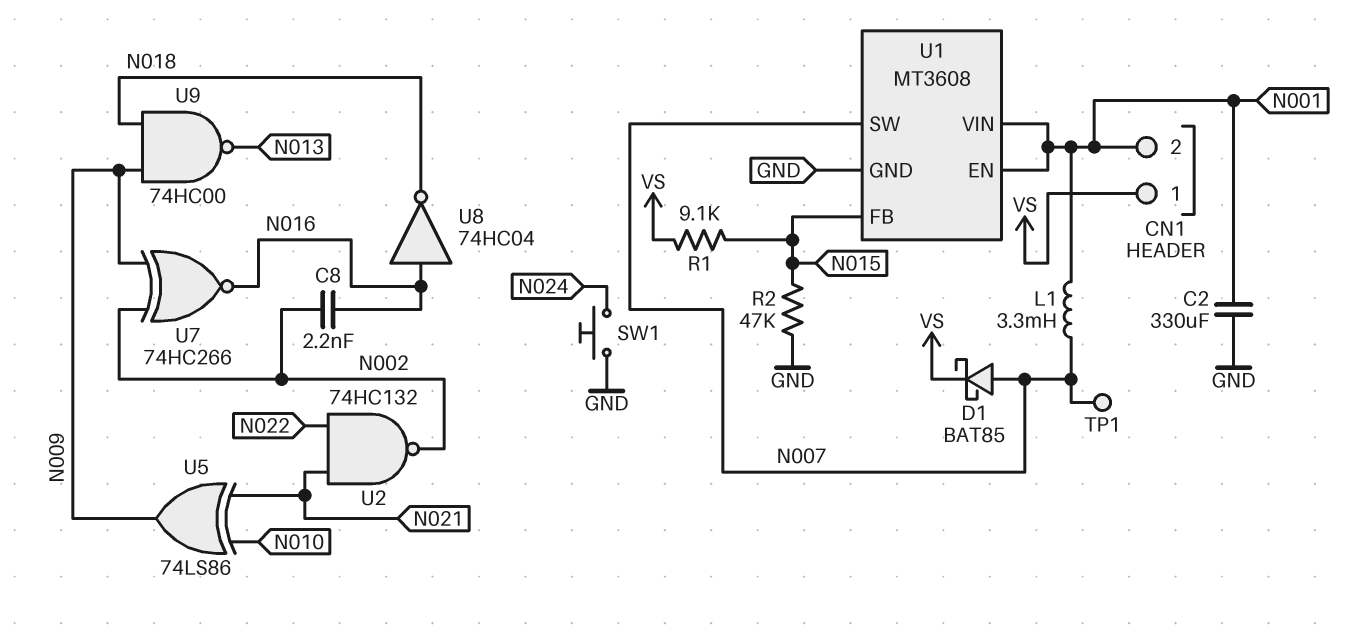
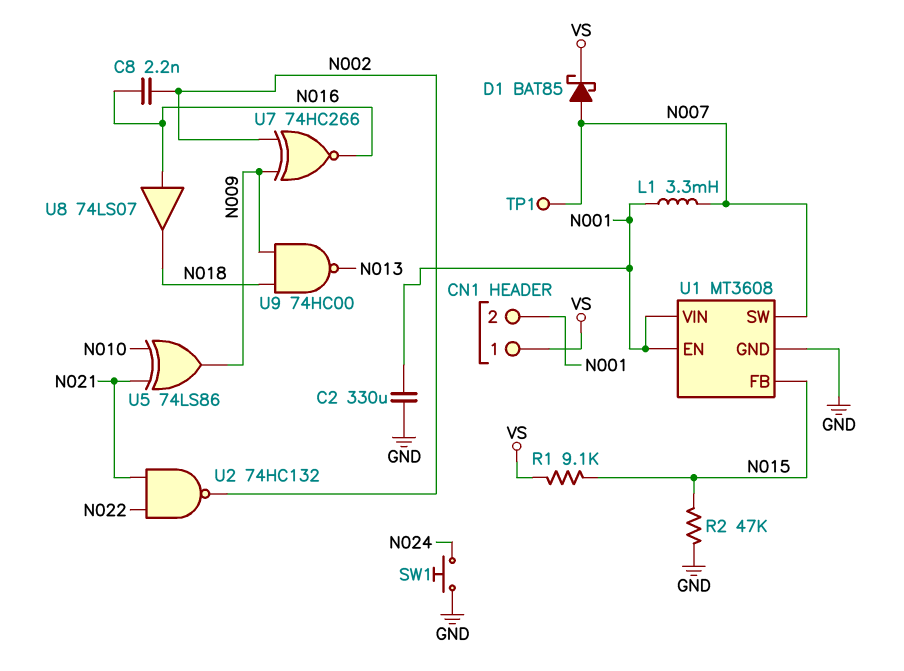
U8: NOT 74HC04 (in N016, out N018) -> buffer 74LS07 (in N016, out N018)

